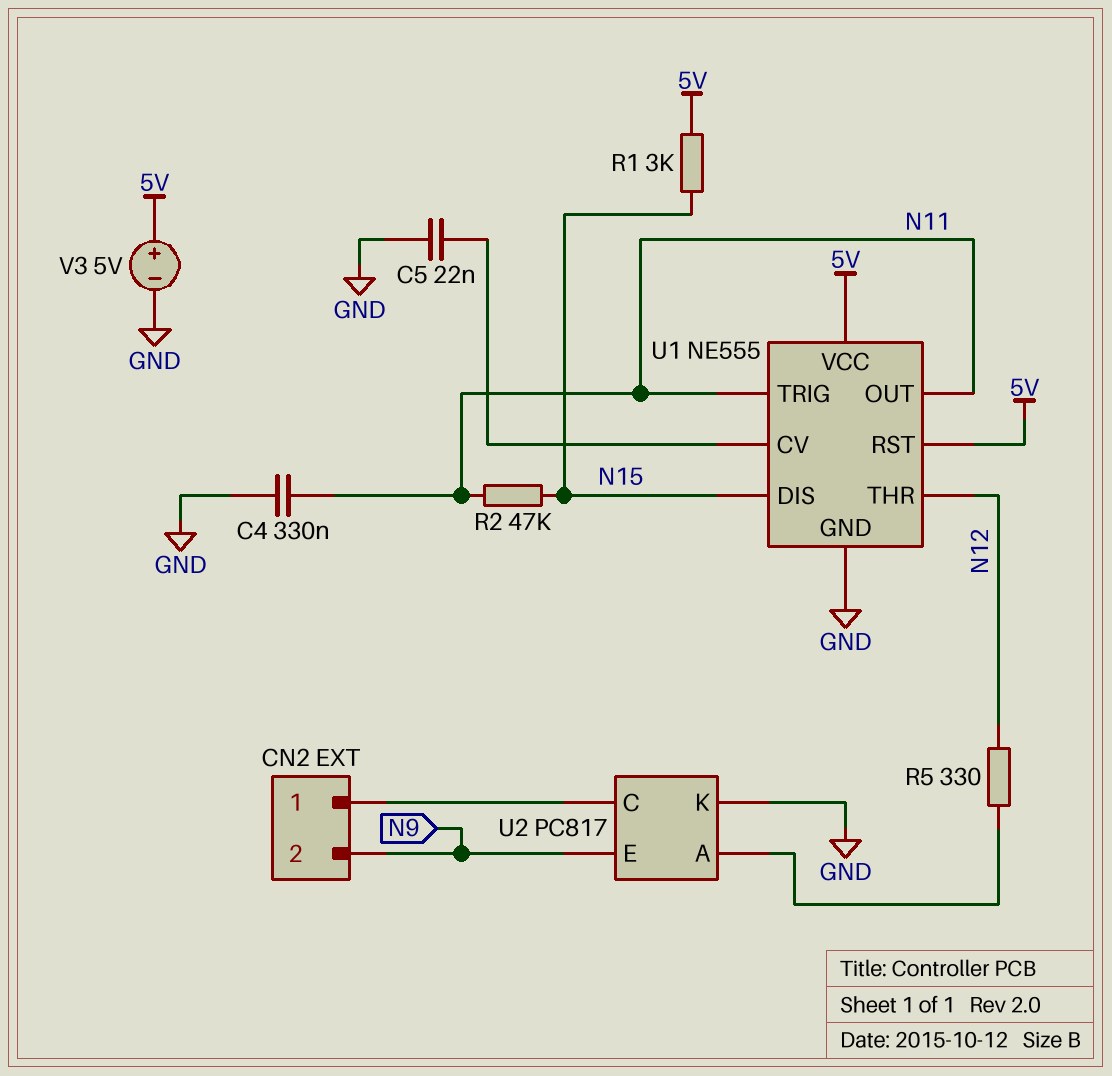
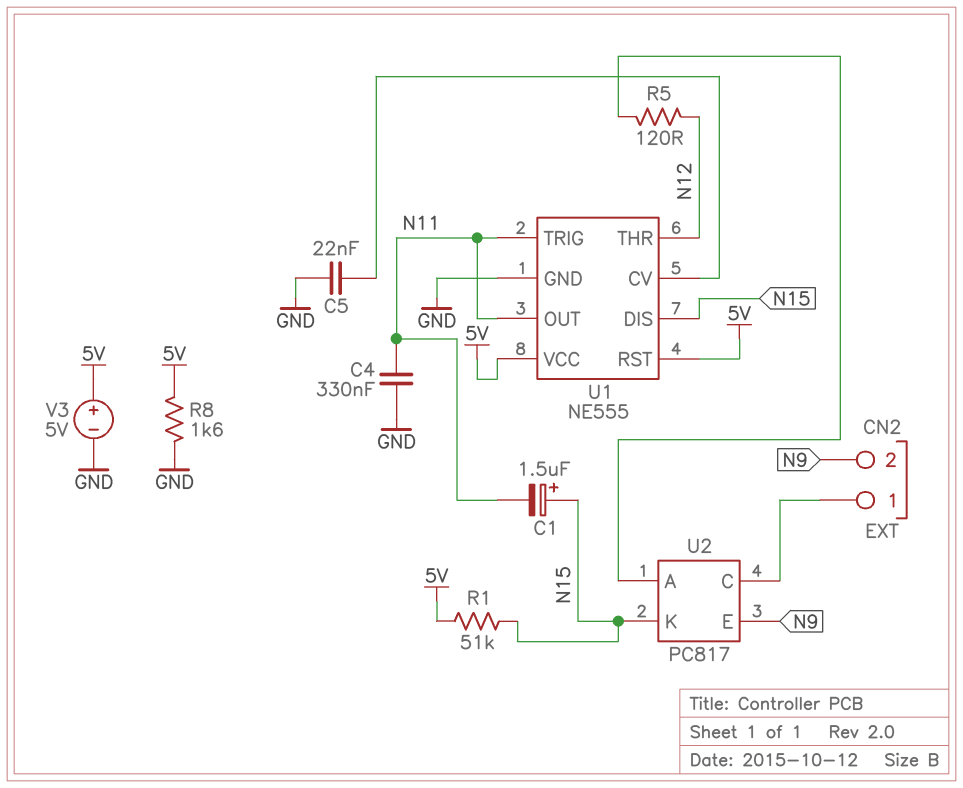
C1: none -> 1.5uF (plus N15, minus N11)
R1: 3k (5V, N15) -> 51k (5V, N15)
R2: 47k (N11, N15) -> none
R5: 330 (N12, U2/A) -> 120 (N12, U2/A)
R8: none -> 1.6k (5V, GND)
U2 pin K: GND -> N15

